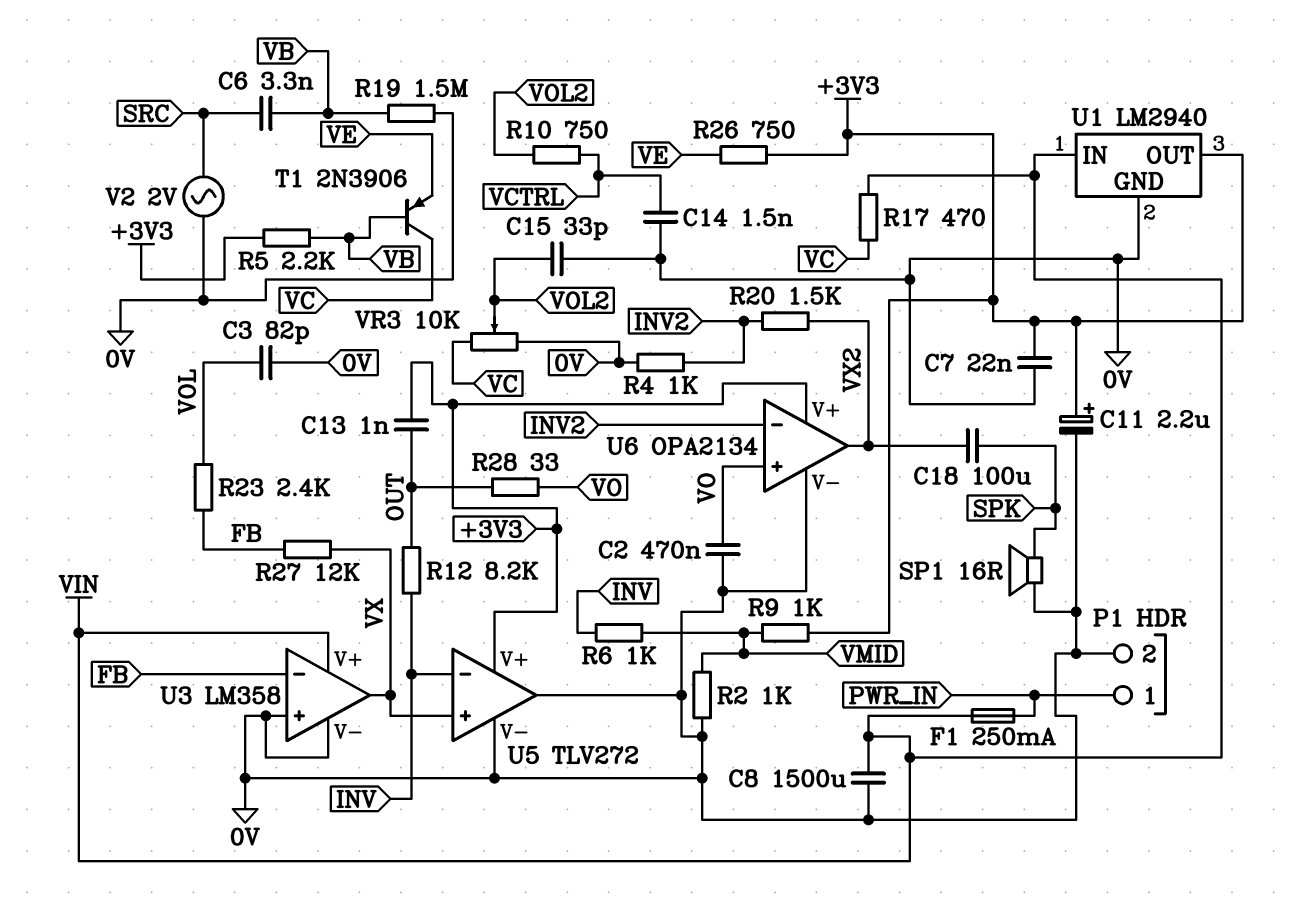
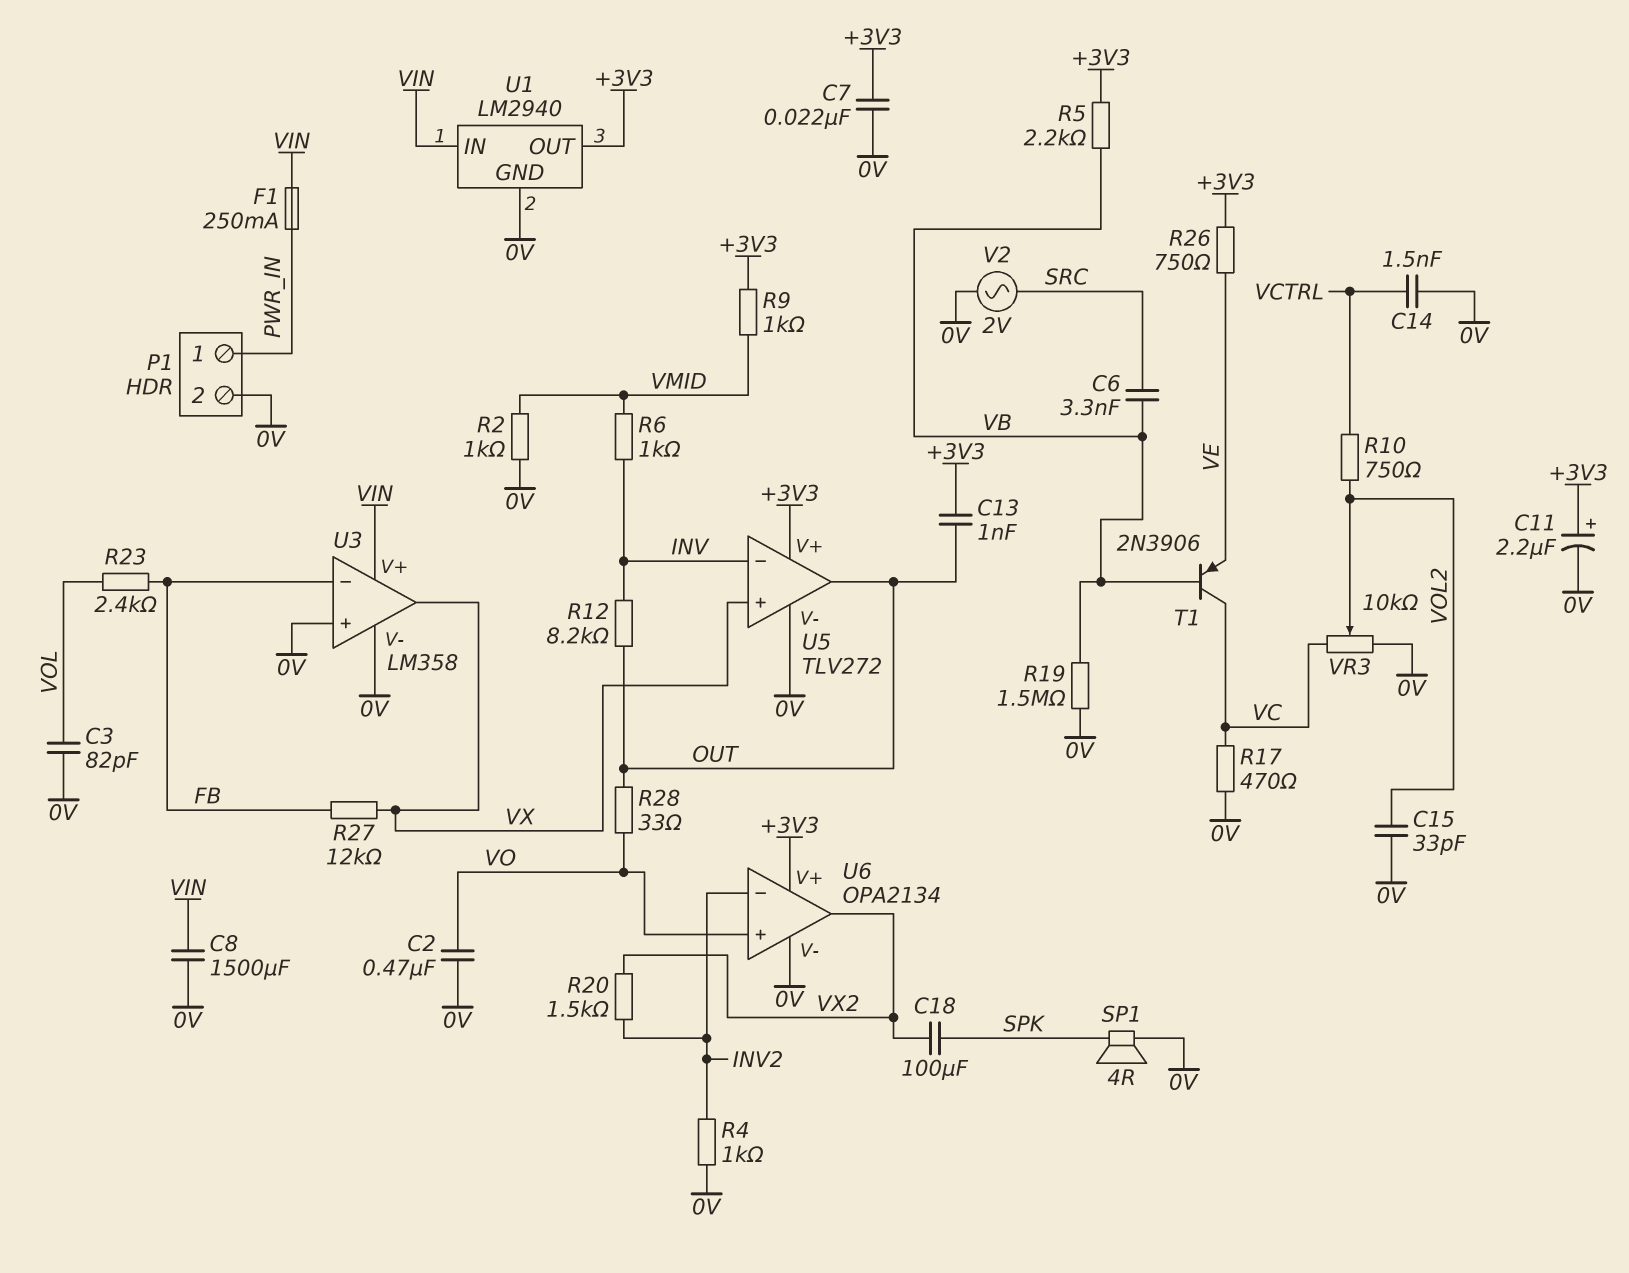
R17: 470 (VC, VIN) -> 470 (0V, VC)
SP1: speaker 16R (0V, SPK) -> speaker 4R (0V, SPK)
U5 pin out: 0V -> OUT

